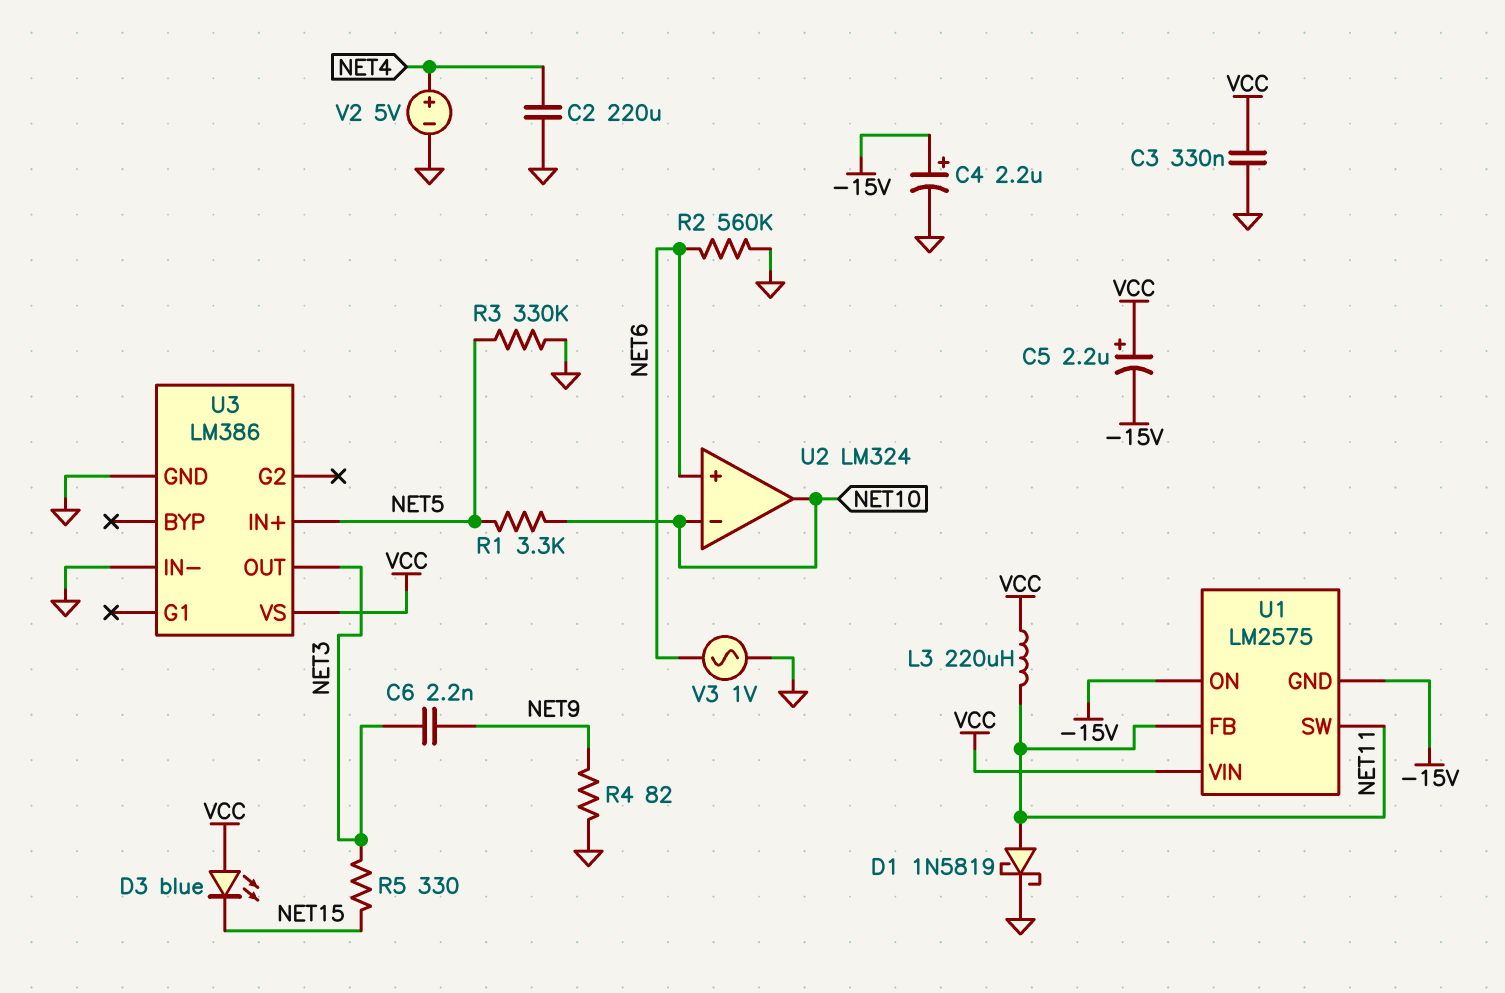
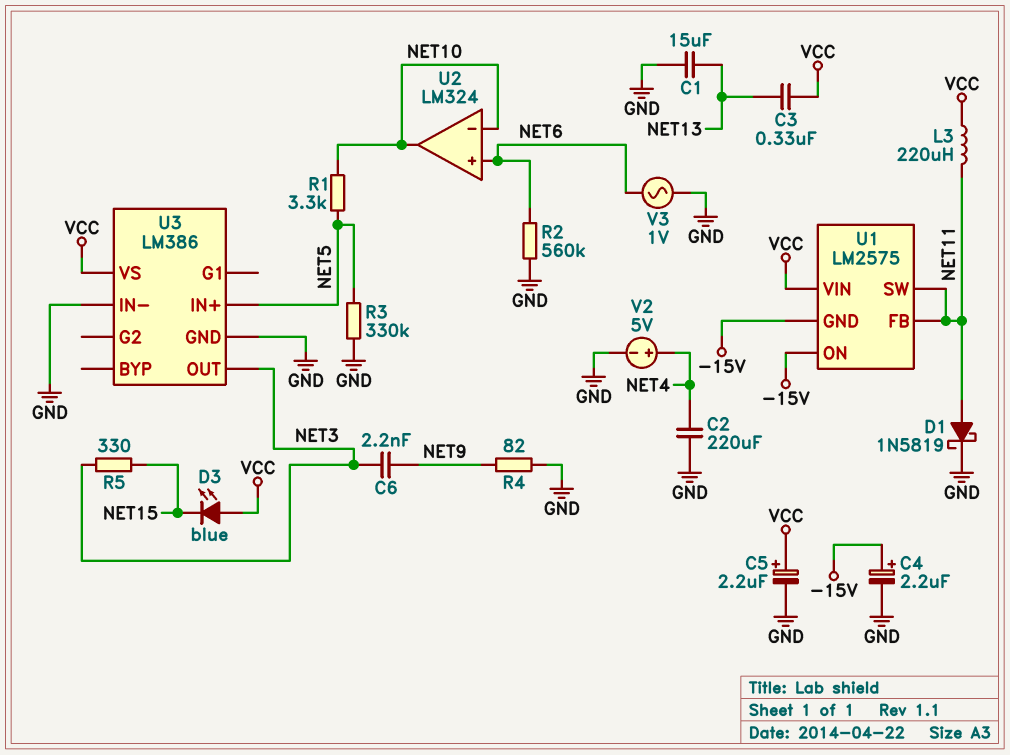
C1: none -> 15uF (GND, NET13)
C3: 330nF (GND, VCC) -> 330nF (NET13, VCC)
C5: 2.2uF (plus VCC, minus -15V) -> 2.2uF (plus VCC, minus GND)

